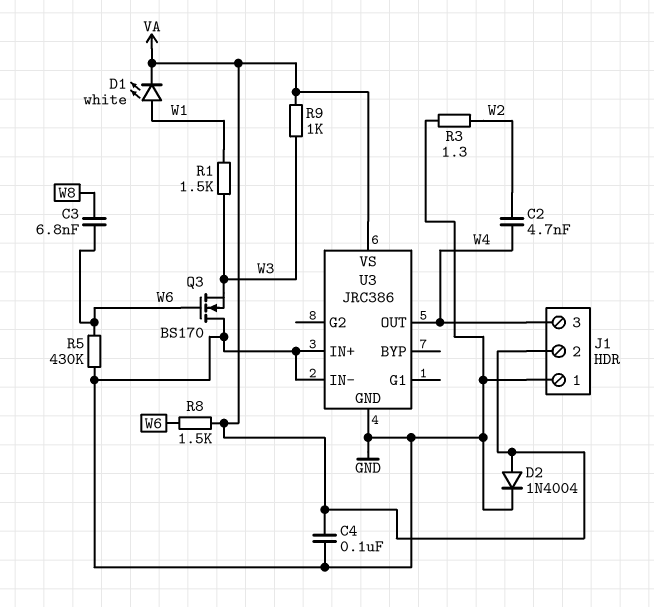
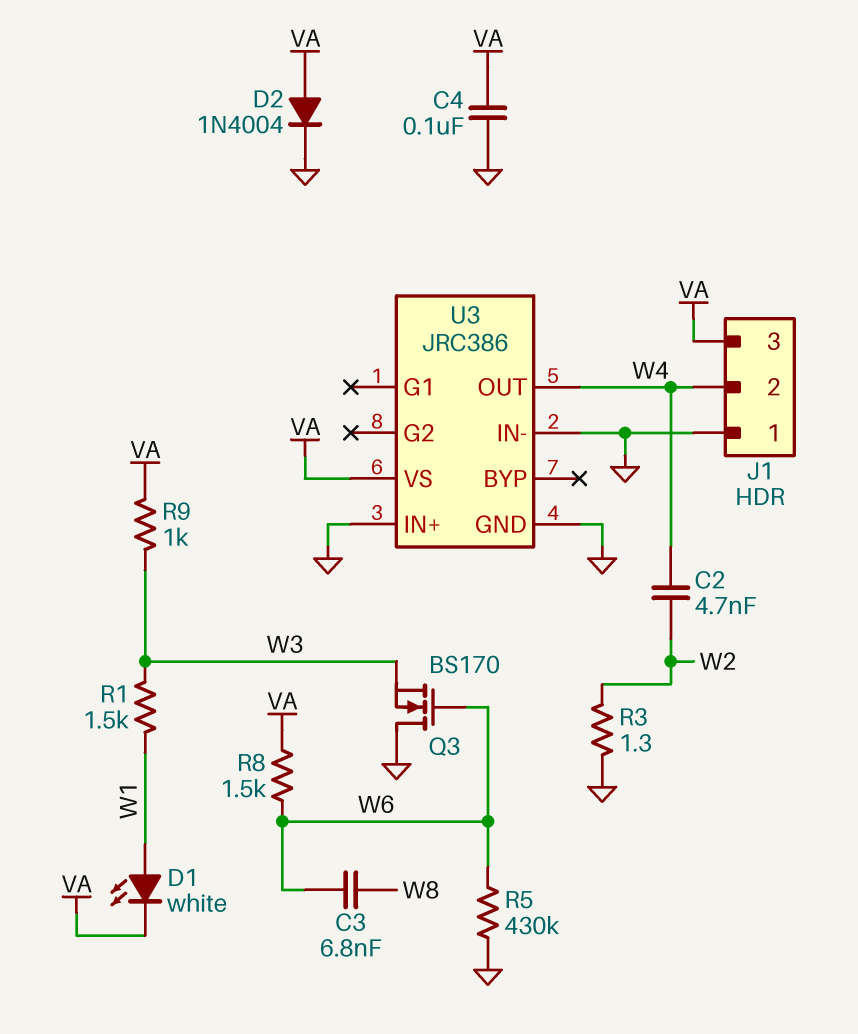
J1 pin 2: VA -> W4
J1 pin 3: W4 -> VA

